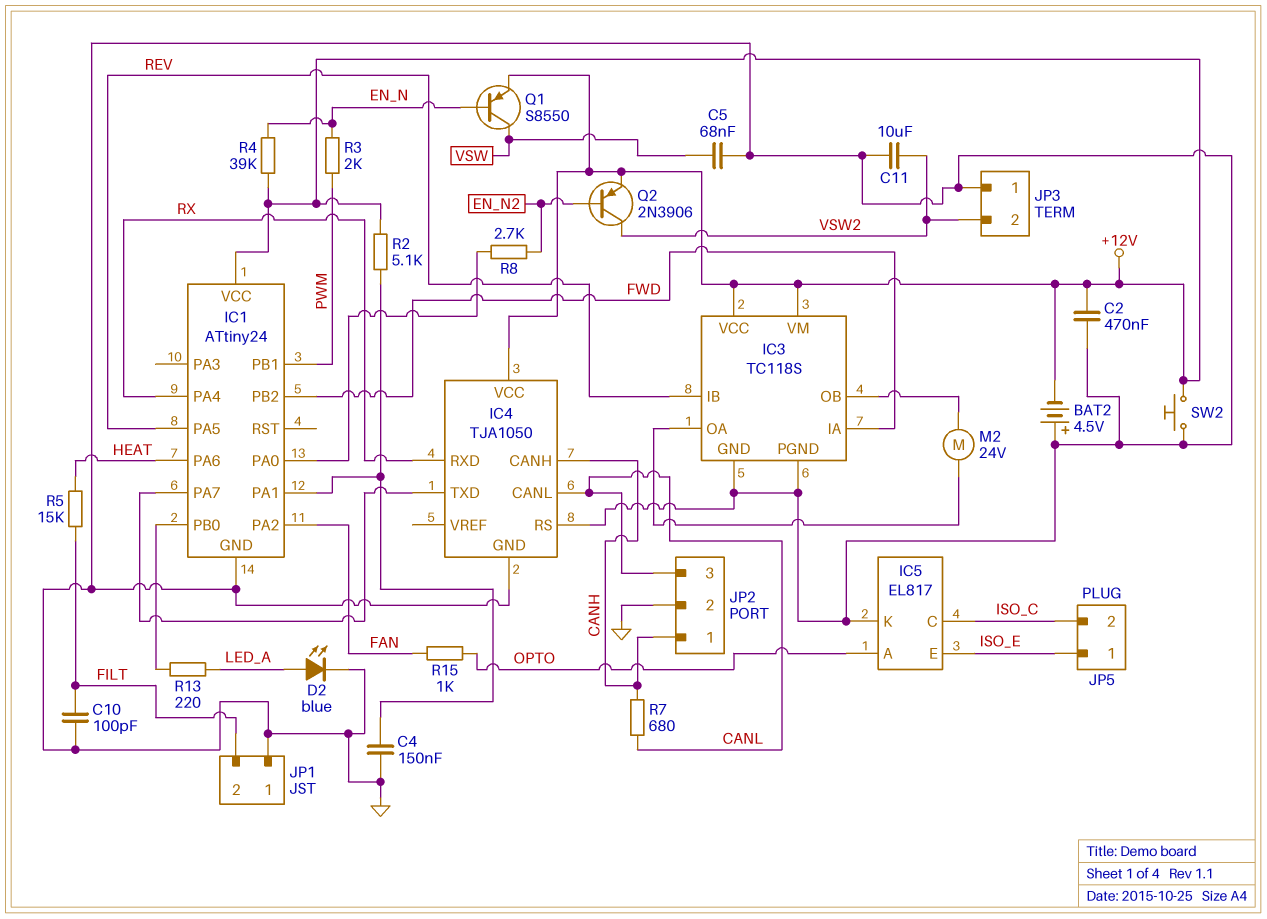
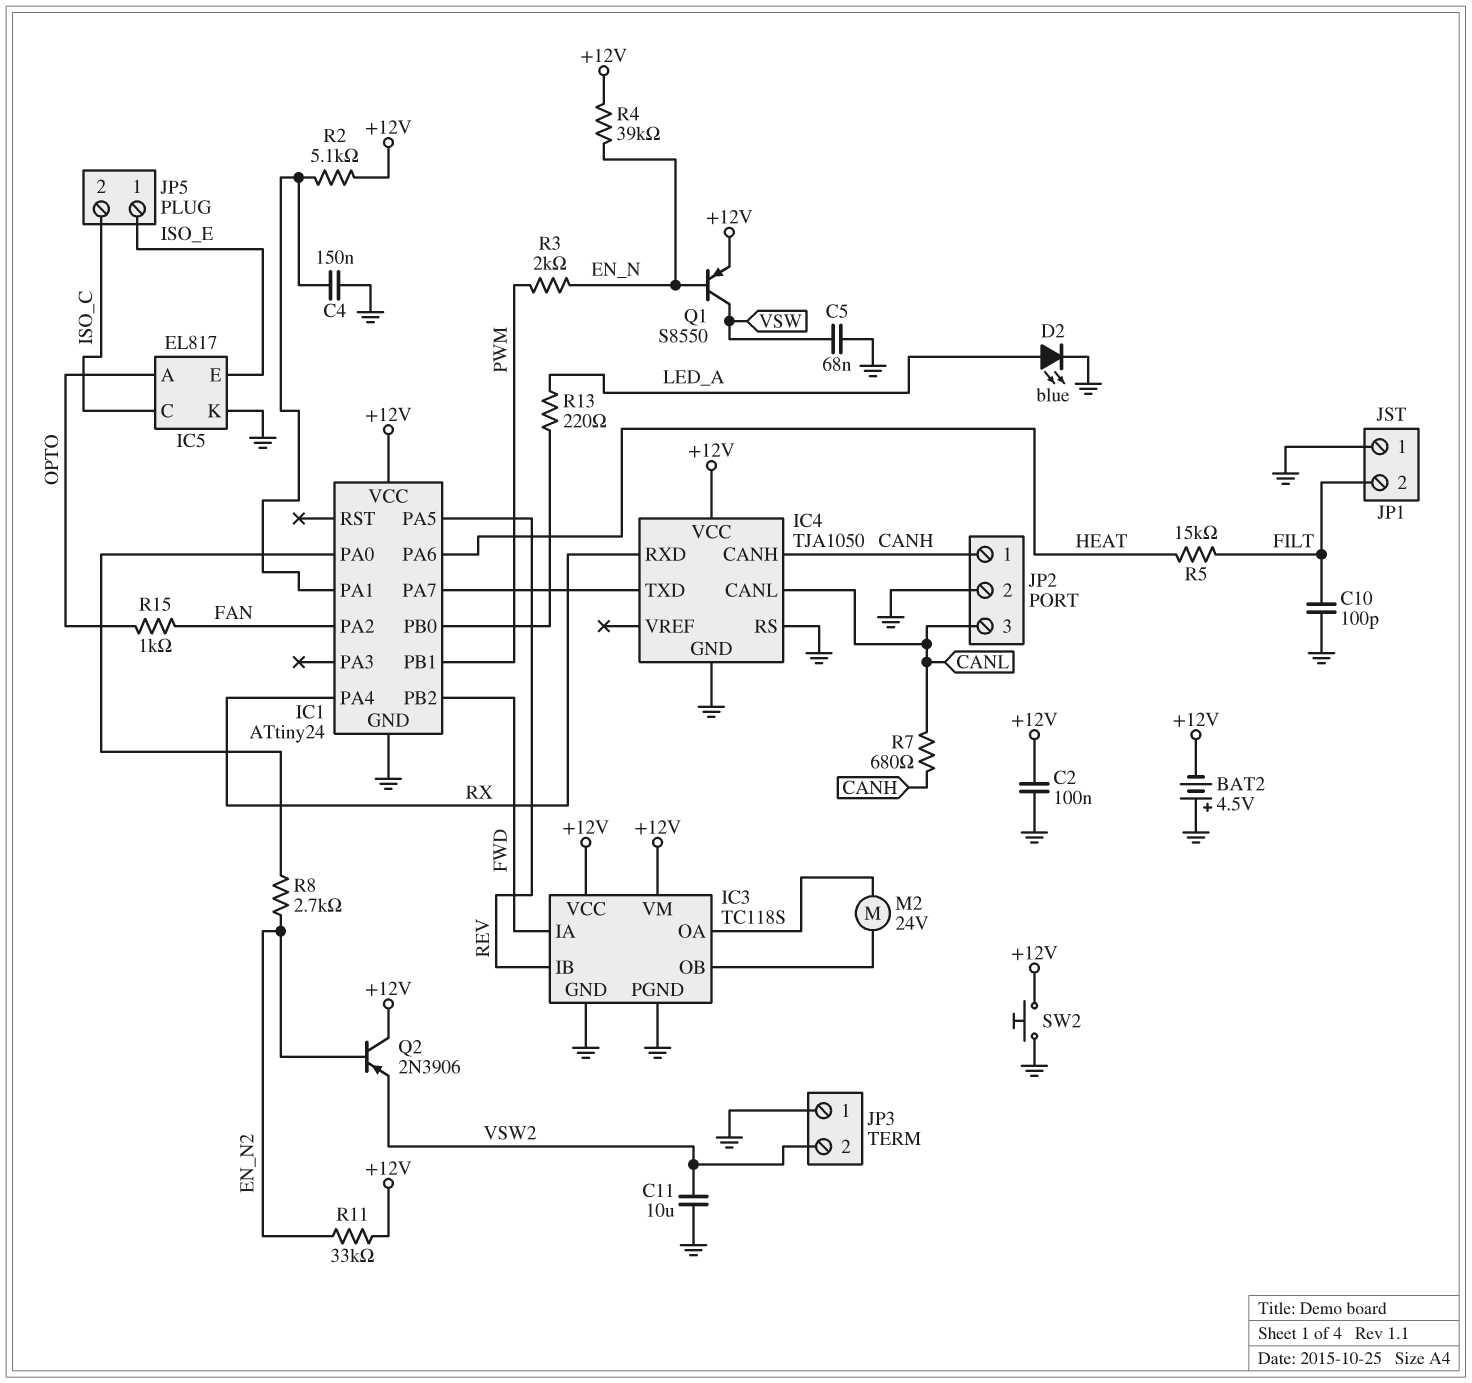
C2: 470nF (+12V, GND) -> 100nF (+12V, GND)
Q2: PNP 2N3906 (B EN_N2, C VSW2, E +12V) -> PNP 2N3906 (B EN_N2, C +12V, E VSW2)
R11: none -> 33k (+12V, EN_N2)

